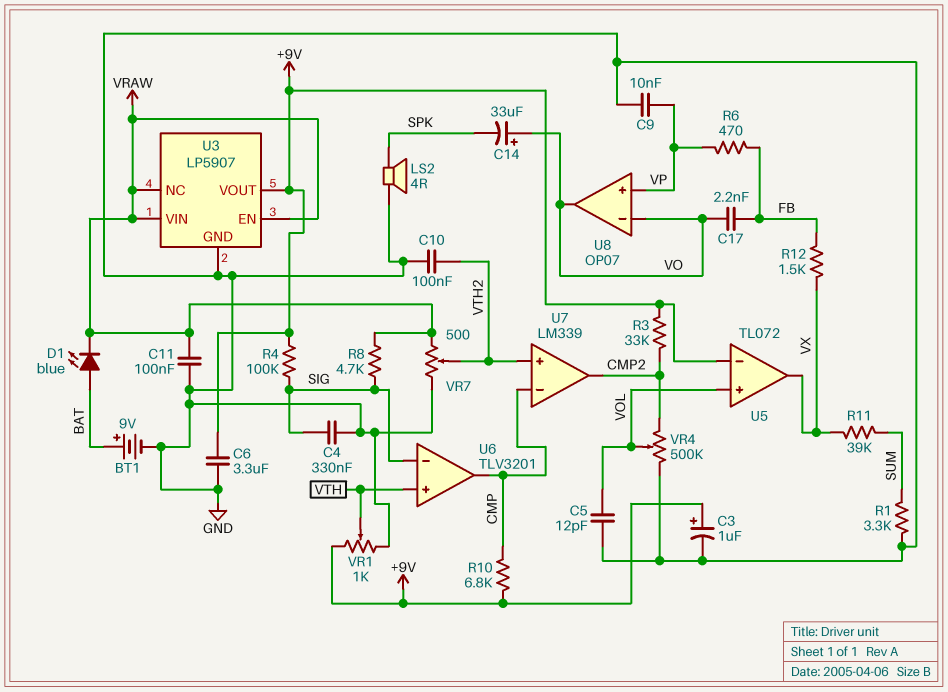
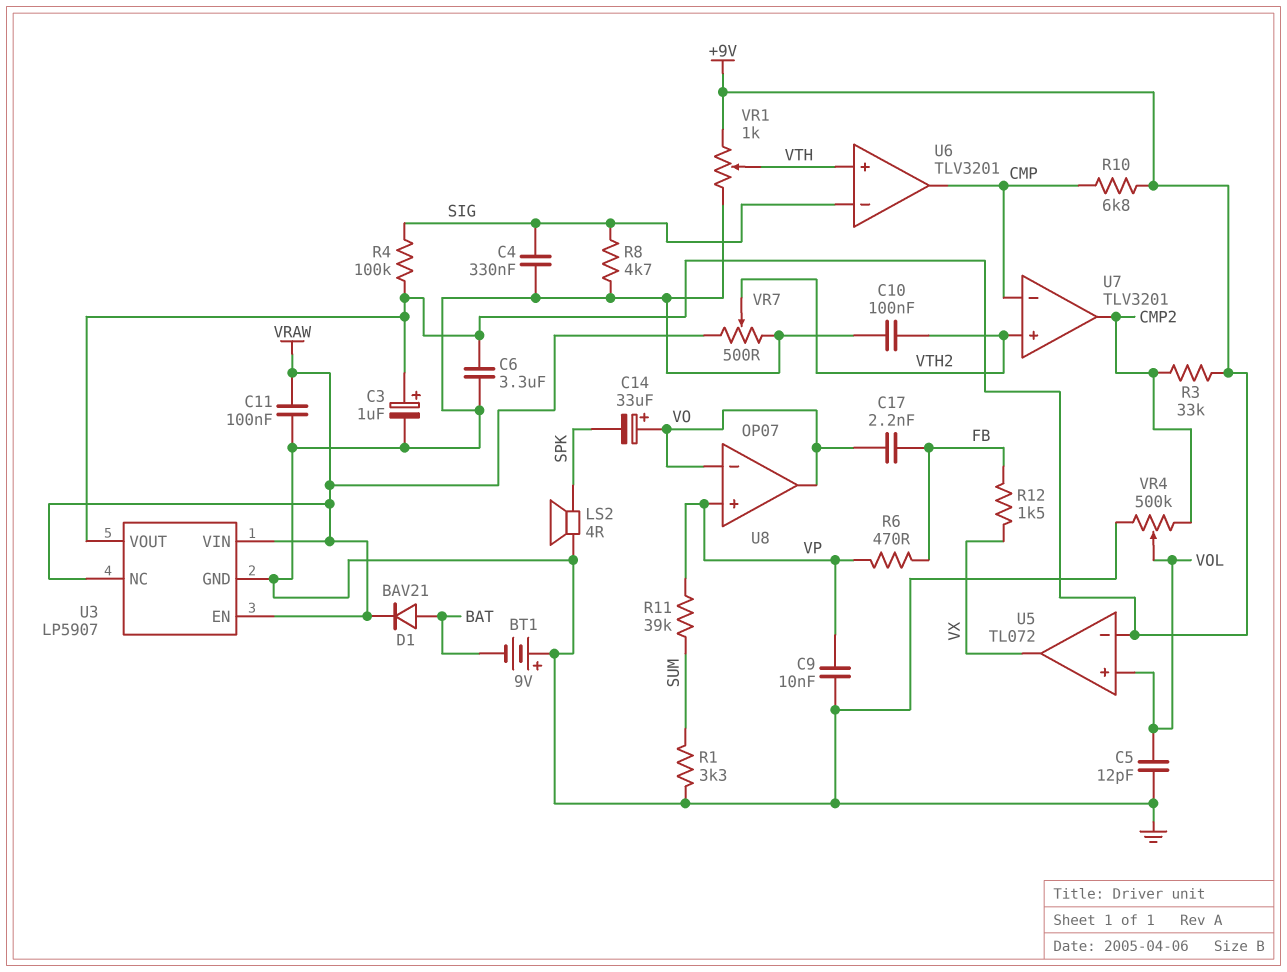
BT1: 9V (plus BAT, minus GND) -> 9V (plus GND, minus BAT)
D1: LED blue (A BAT, K VRAW) -> diode BAV21 (A BAT, K VRAW)
R8: 4.7k (SIG, VRAW) -> 4.7k (GND, SIG)
R11: 39k (SUM, VX) -> 39k (SUM, VP)
U7: LM339 -> TLV3201

